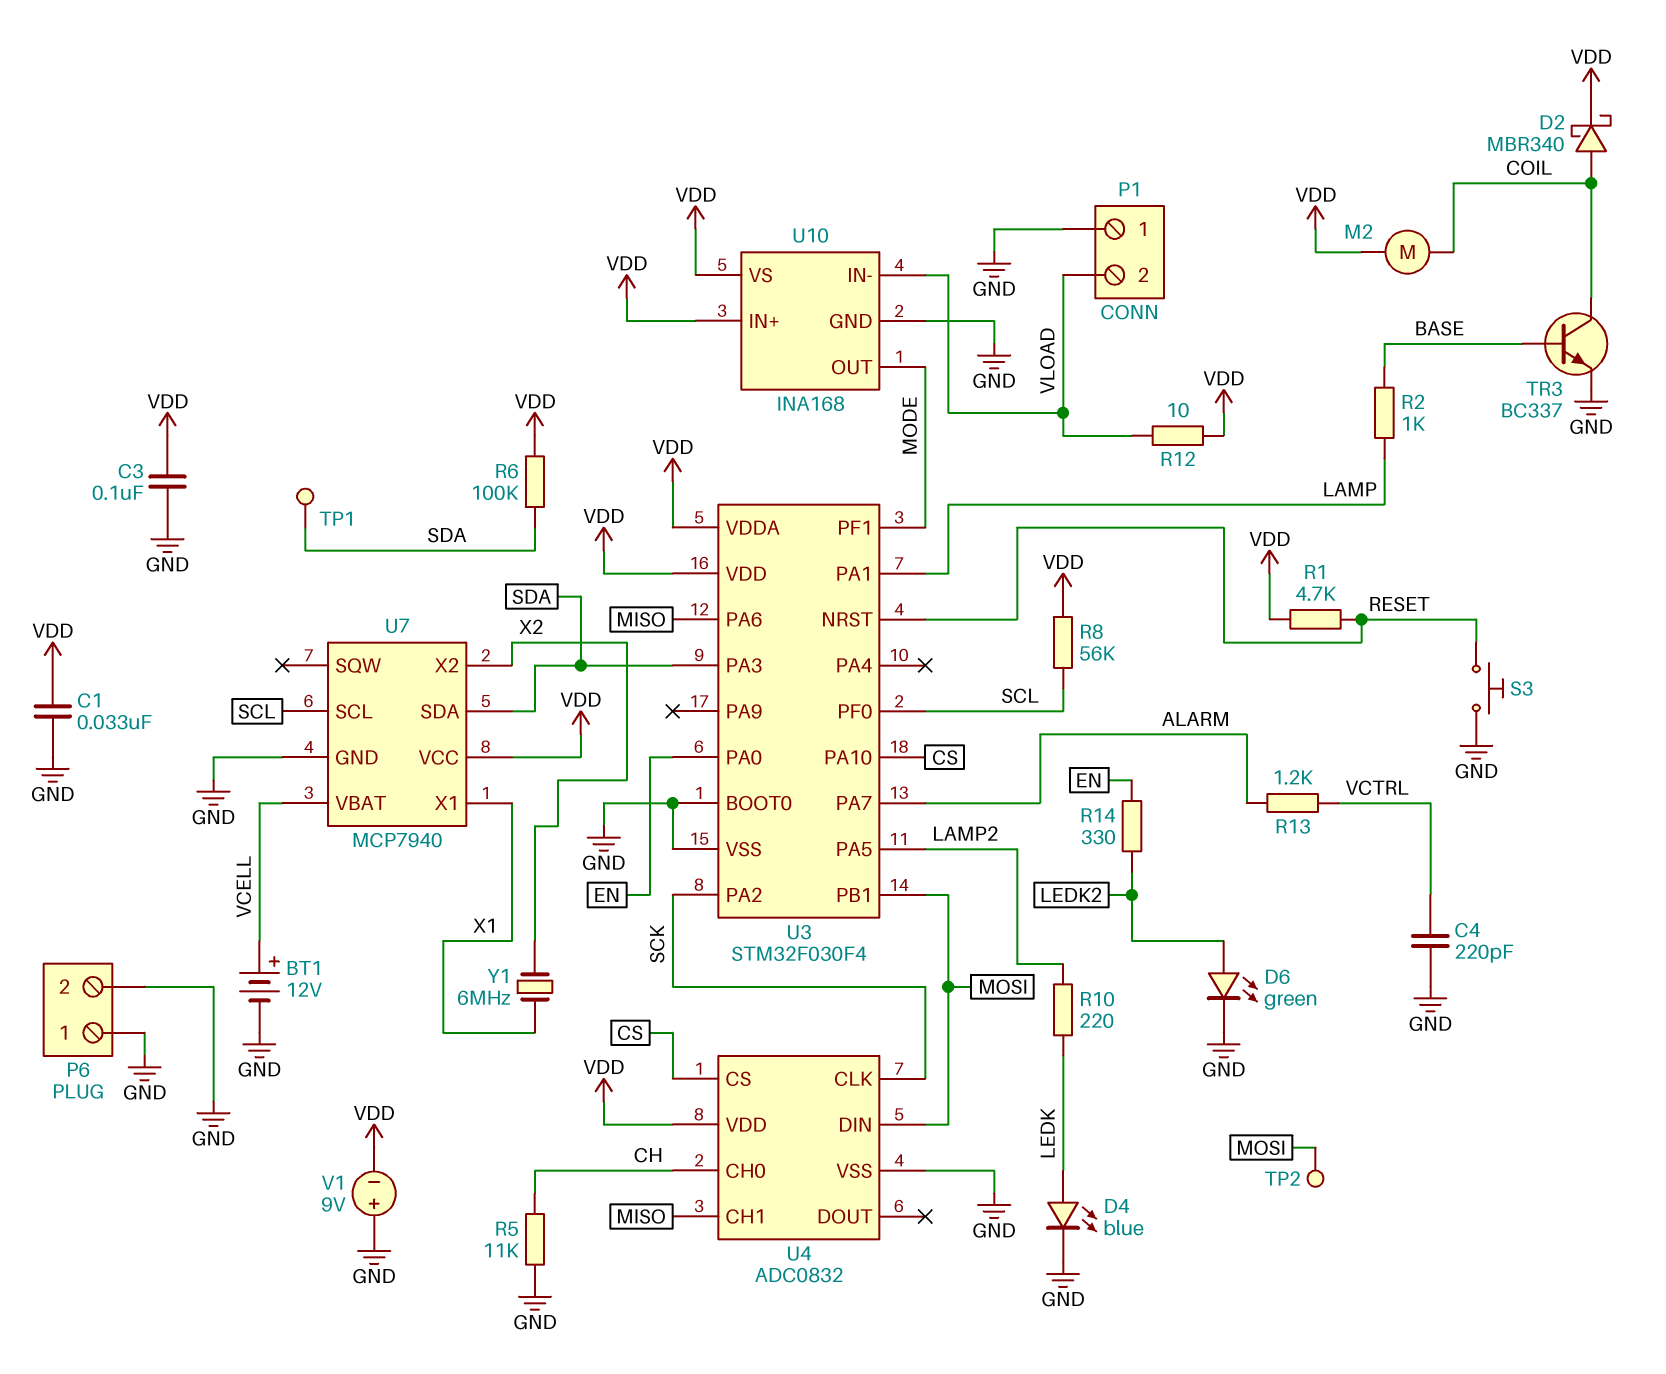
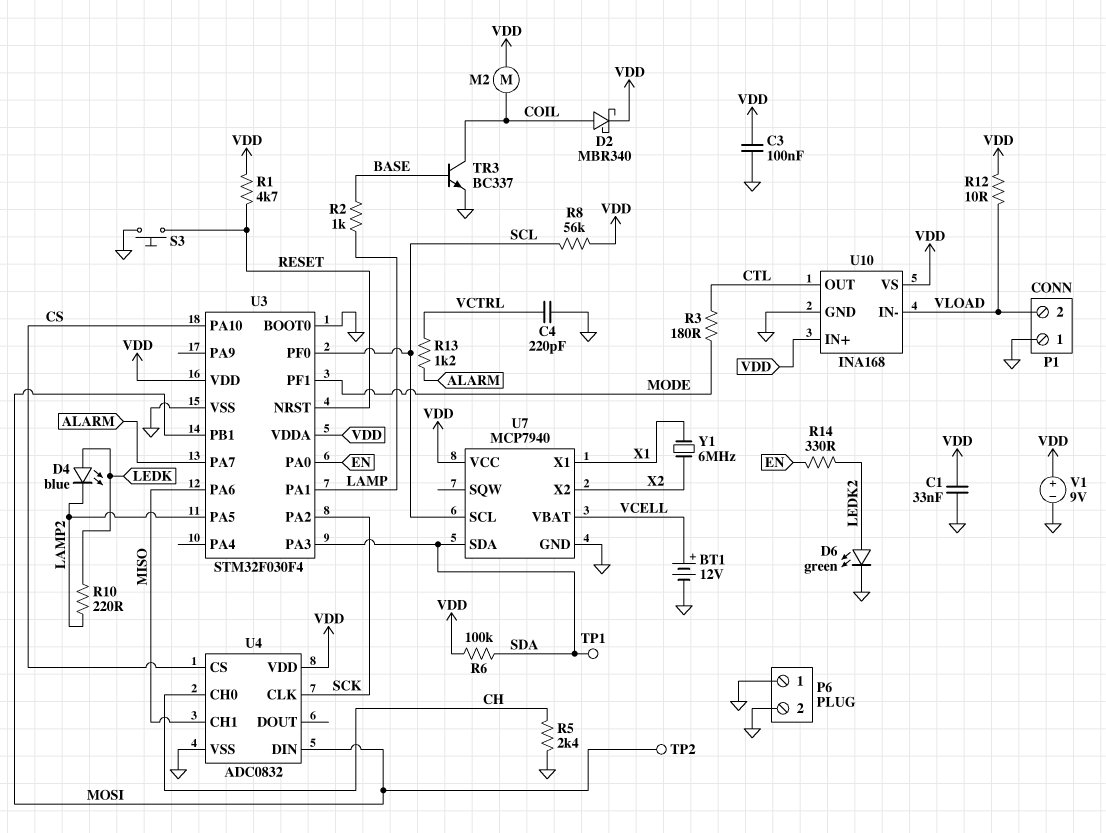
D4: LED blue (A LEDK, K GND) -> LED blue (A LEDK, K LAMP2)
R3: none -> 180 (CTL, MODE)
R5: 11k (CH, GND) -> 2.4k (CH, GND)
U10 pin OUT: MODE -> CTL
V1: 9V (plus GND, minus VDD) -> 9V (plus VDD, minus GND)

